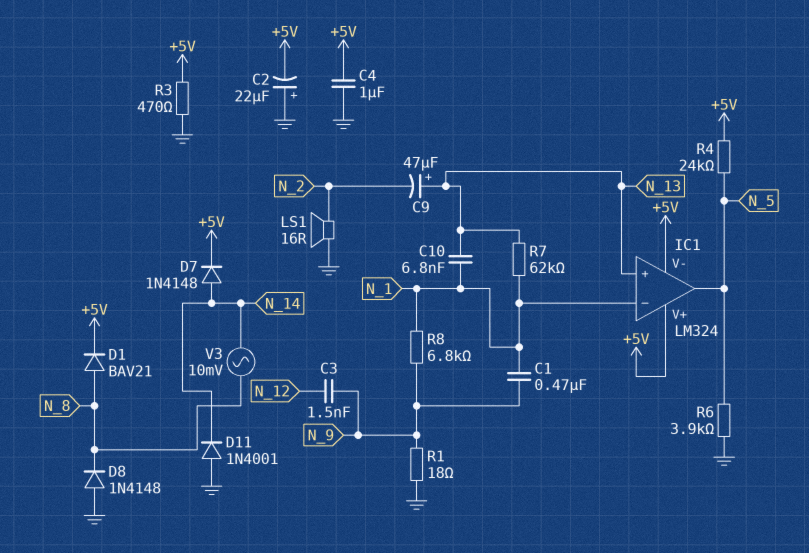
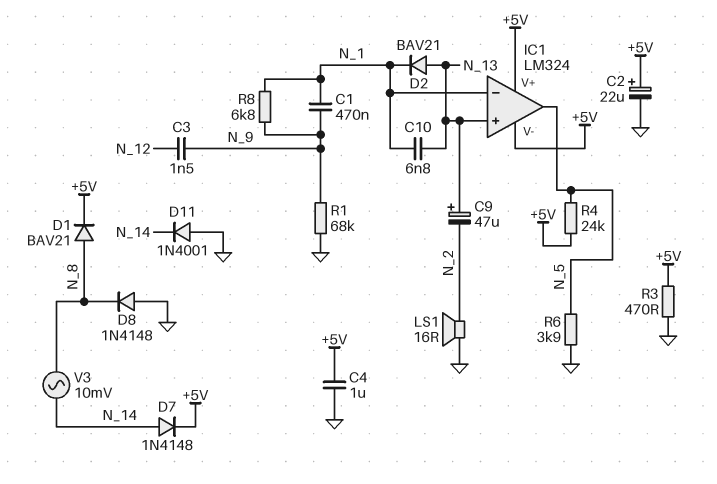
C2: 22uF (plus GND, minus +5V) -> 22uF (plus +5V, minus GND)
D2: none -> diode BAV21 (A N_13, K N_1)
R1: 18 (GND, N_9) -> 68k (GND, N_9)
R7: 62k (N_1, N_13) -> none

